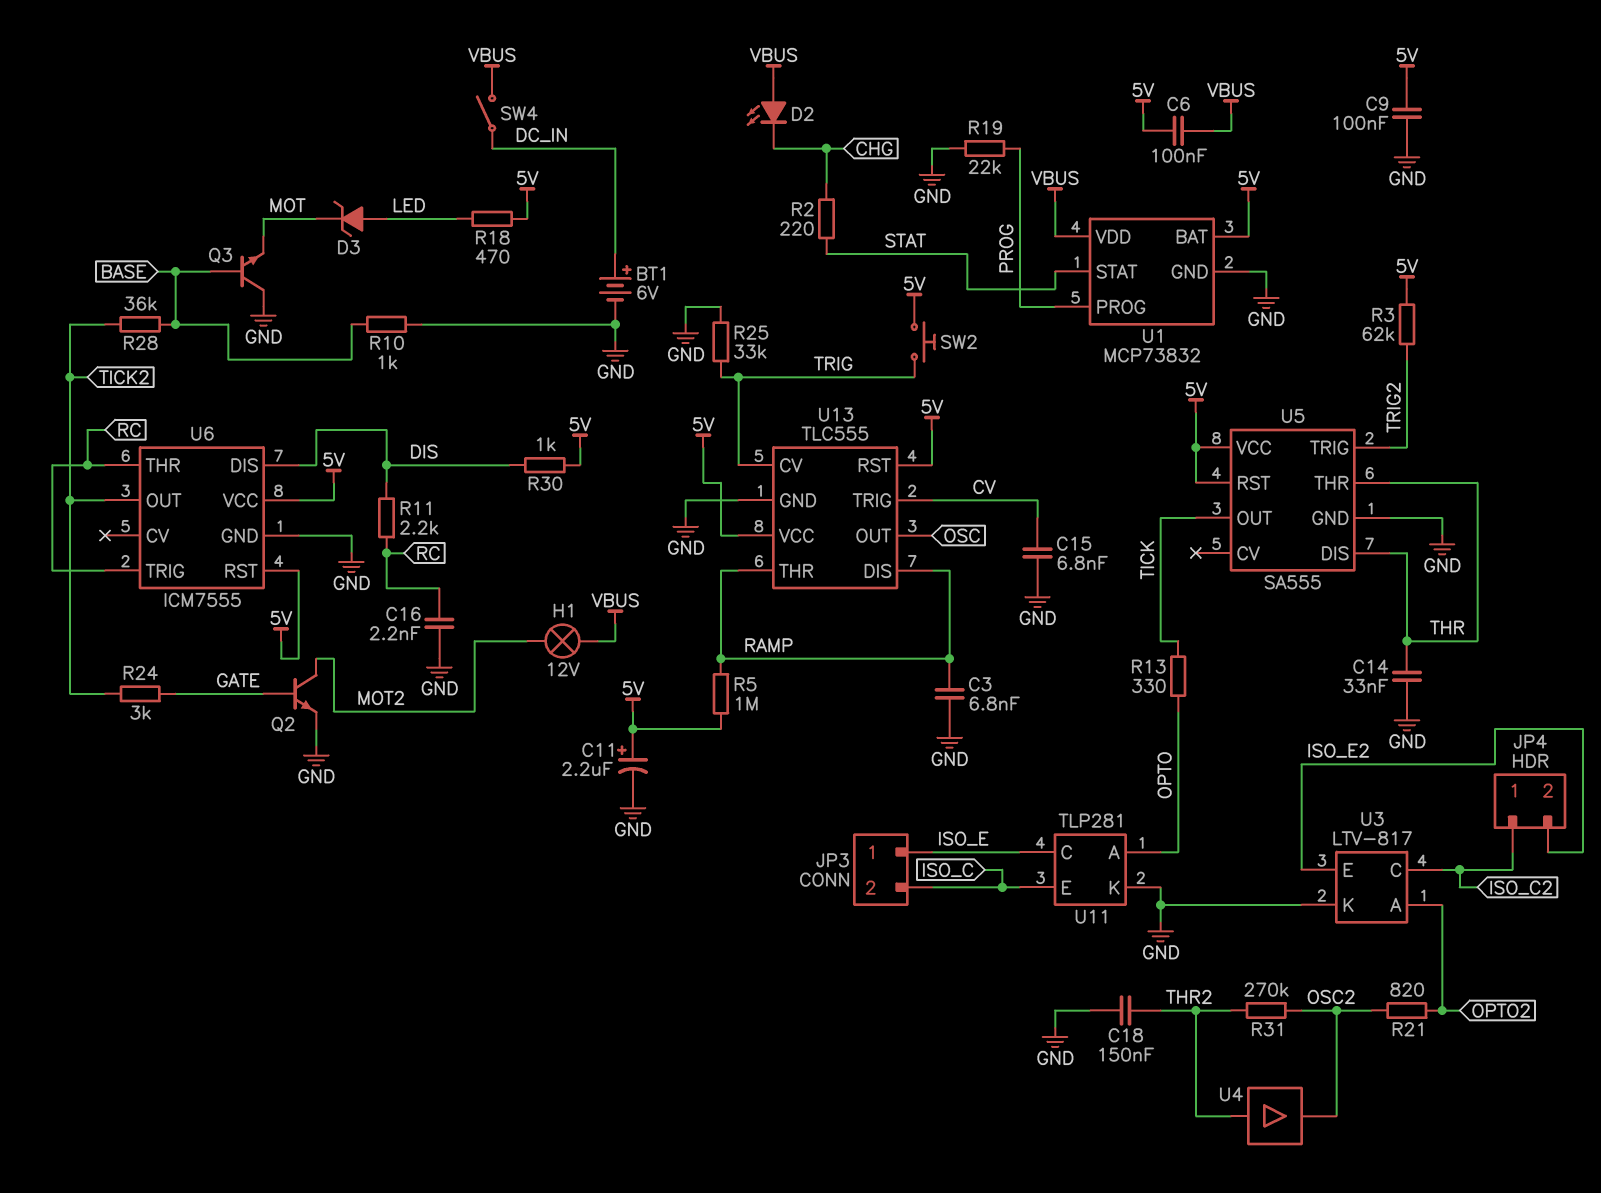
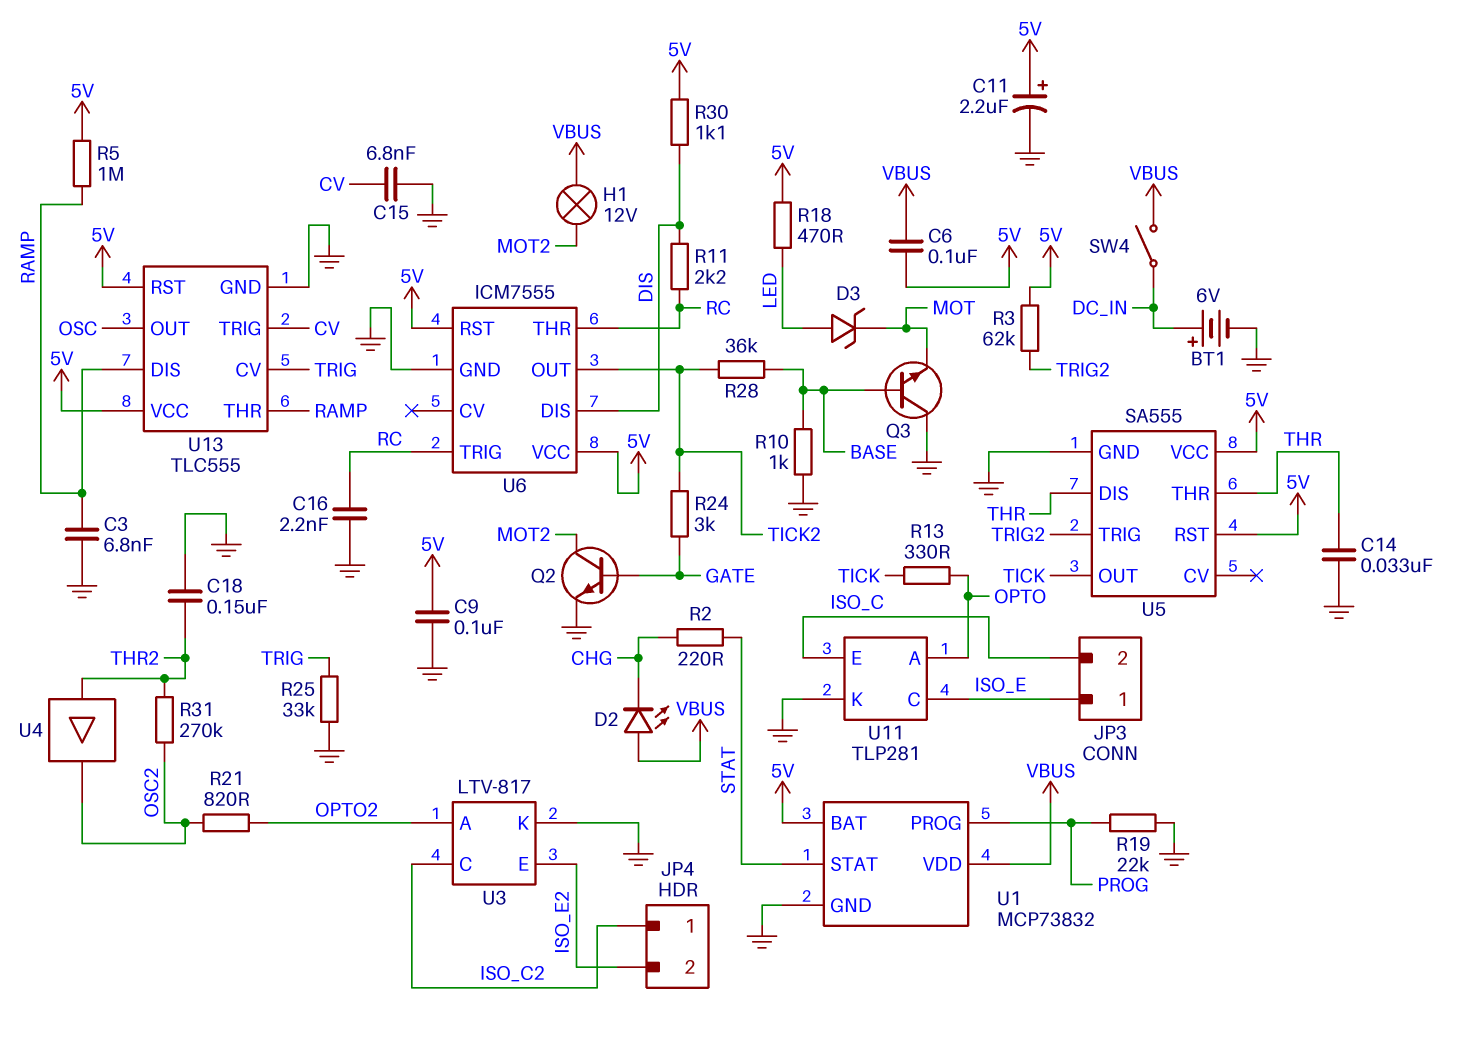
R30: 1k (5V, DIS) -> 1.1k (5V, DIS)
SW2: button (5V, TRIG) -> none

